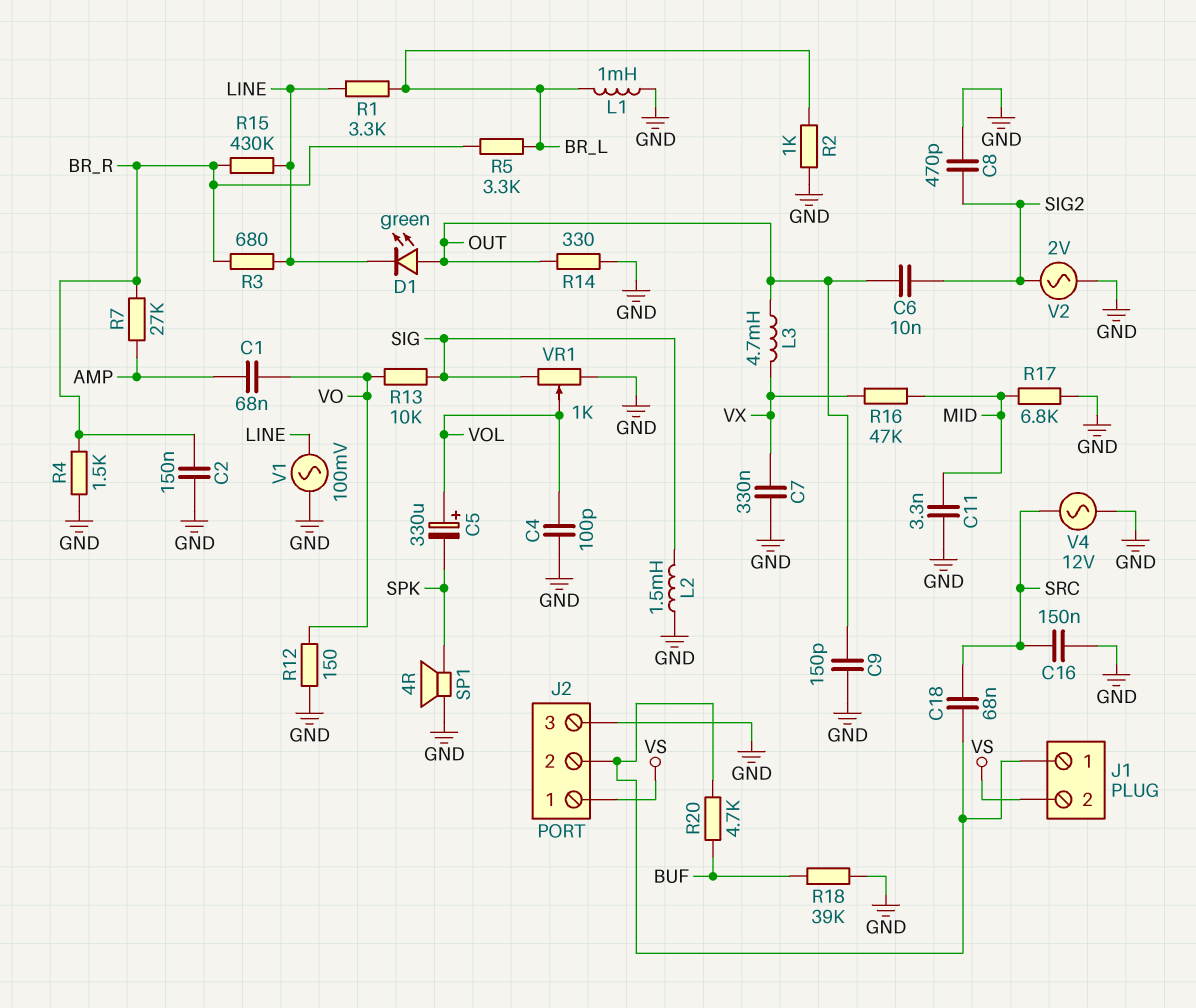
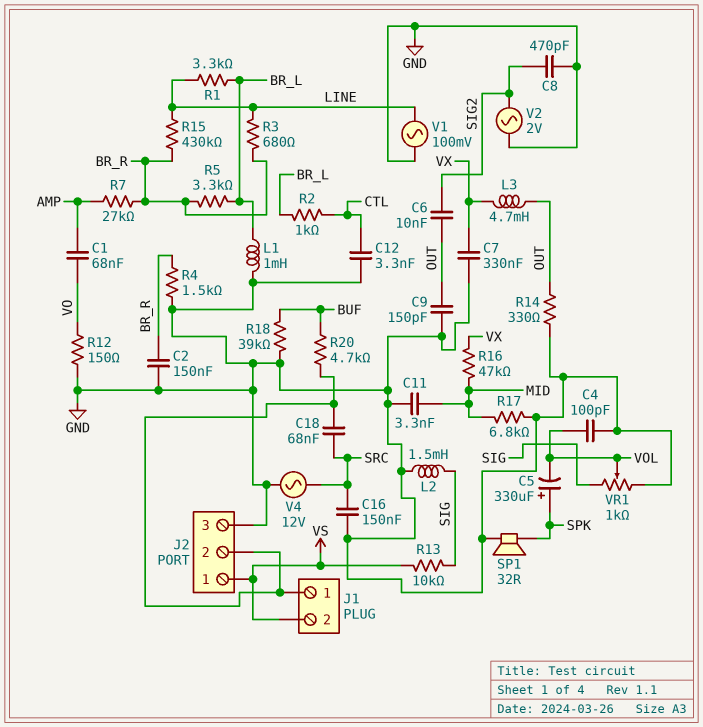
C5: 330uF (plus VOL, minus SPK) -> 330uF (plus SPK, minus VOL)
C12: none -> 3.3nF (CTL, GND)
D1: LED green (A OUT, K LINE) -> none
R2: 1k (BR_L, GND) -> 1k (BR_L, CTL)
R13: 10k (SIG, VO) -> 10k (SIG, VS)
SP1: speaker 4R (GND, SPK) -> speaker 32R (GND, SPK)

